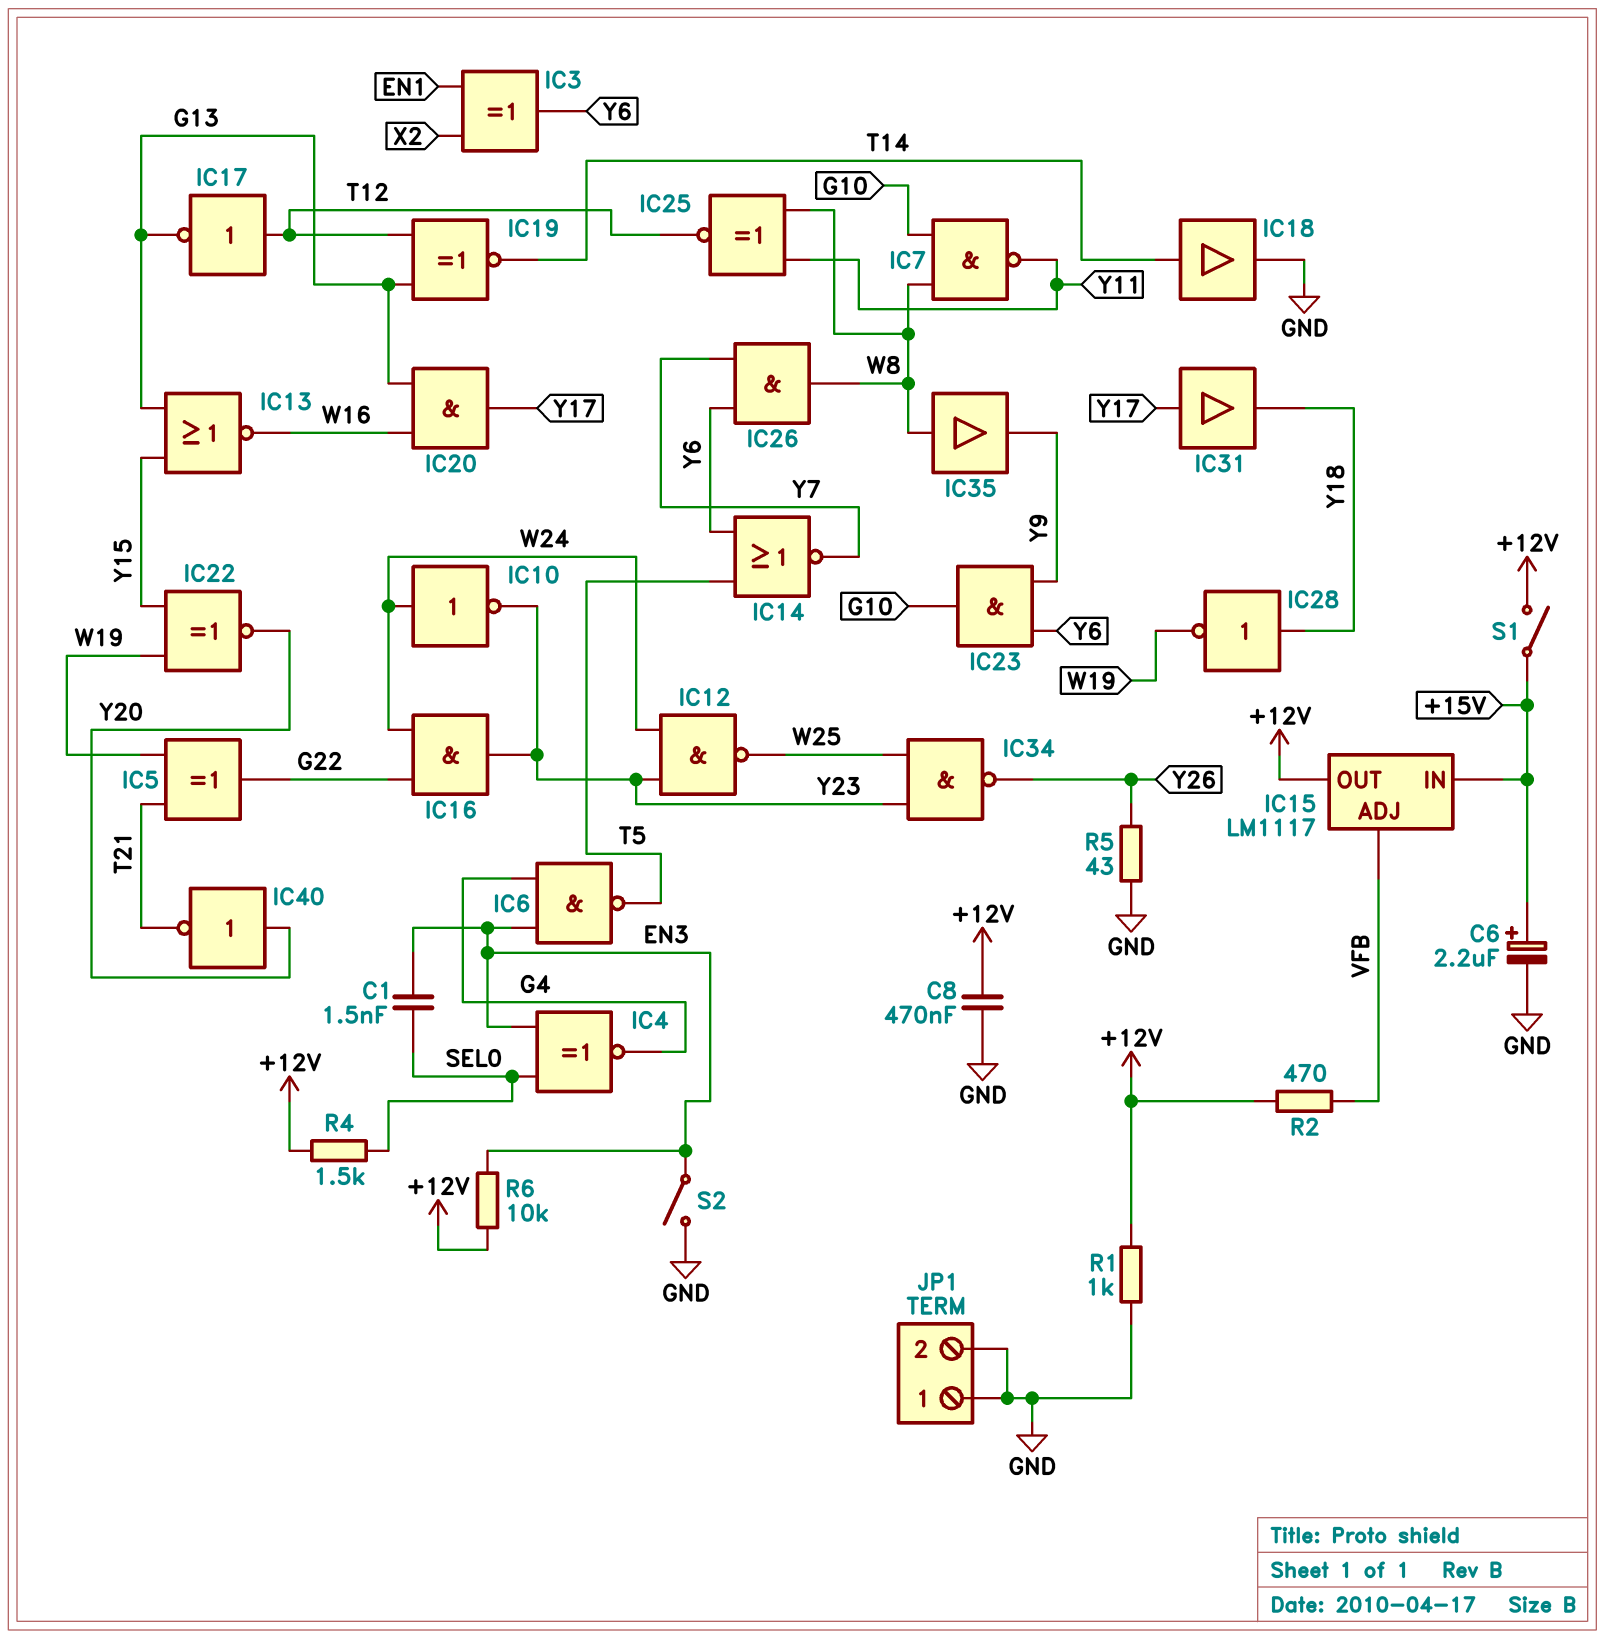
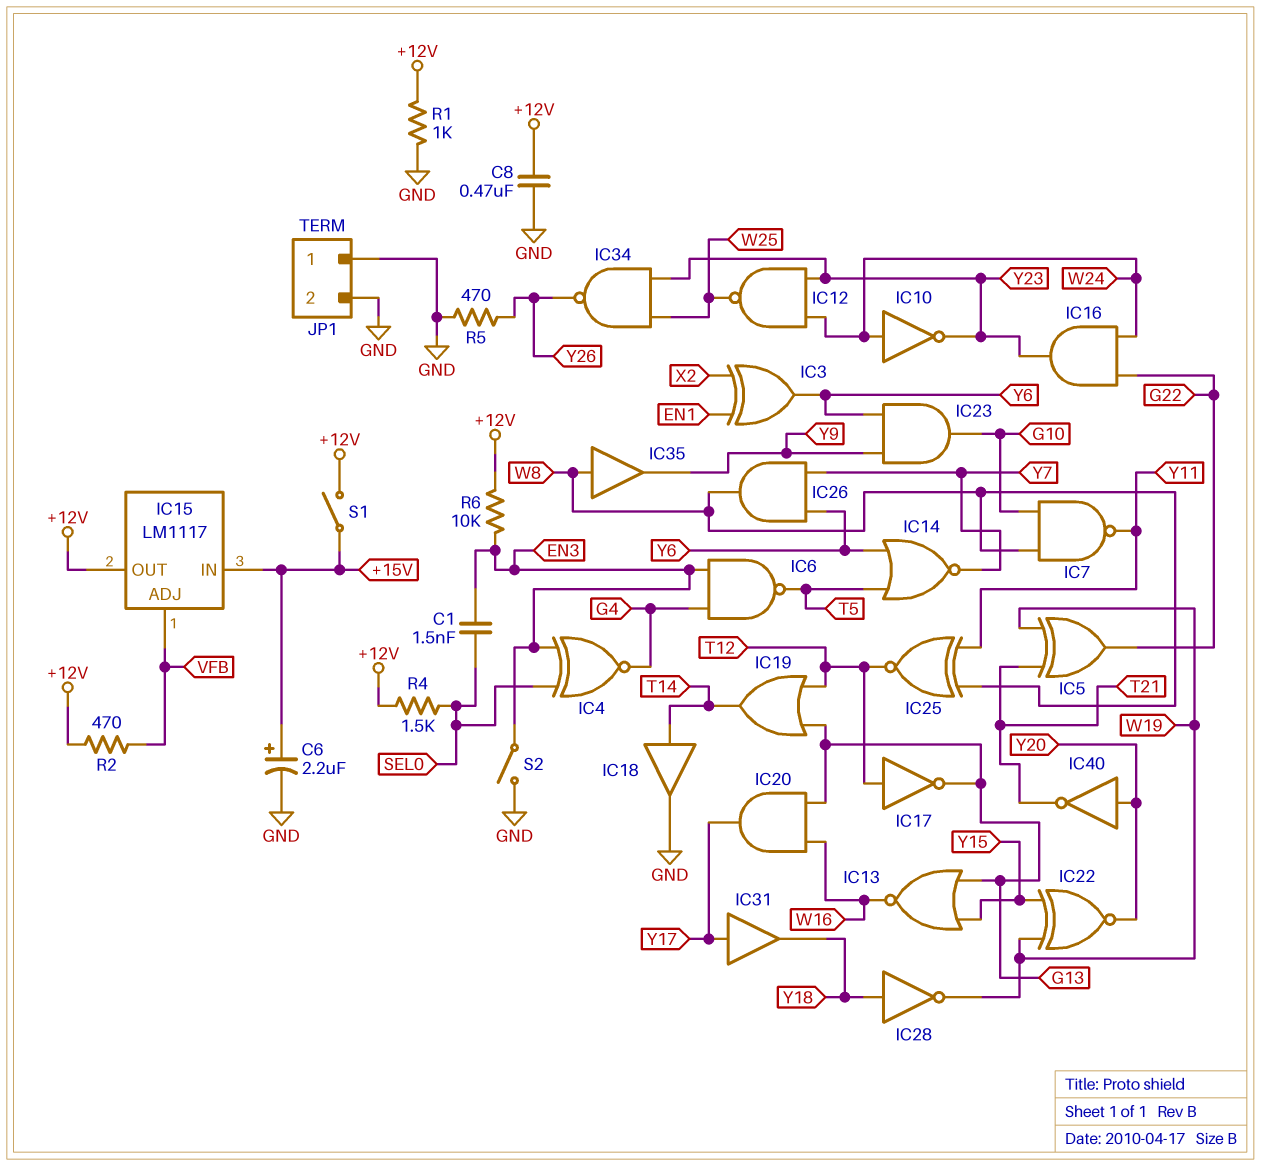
IC19: XNOR (in G13, in T12, out T14) -> OR (in G13, in T12, out T14)
R5: 43 (GND, Y26) -> 470 (GND, Y26)

